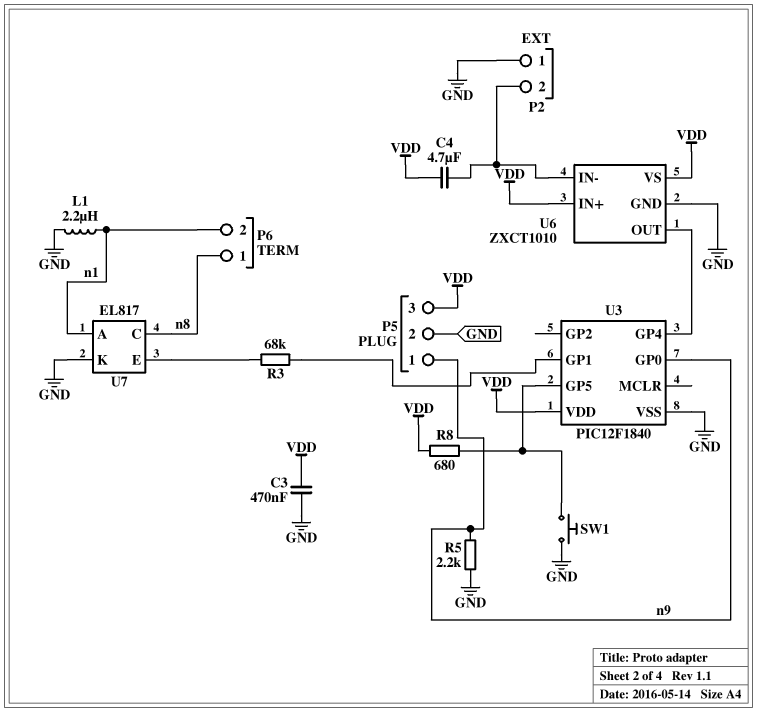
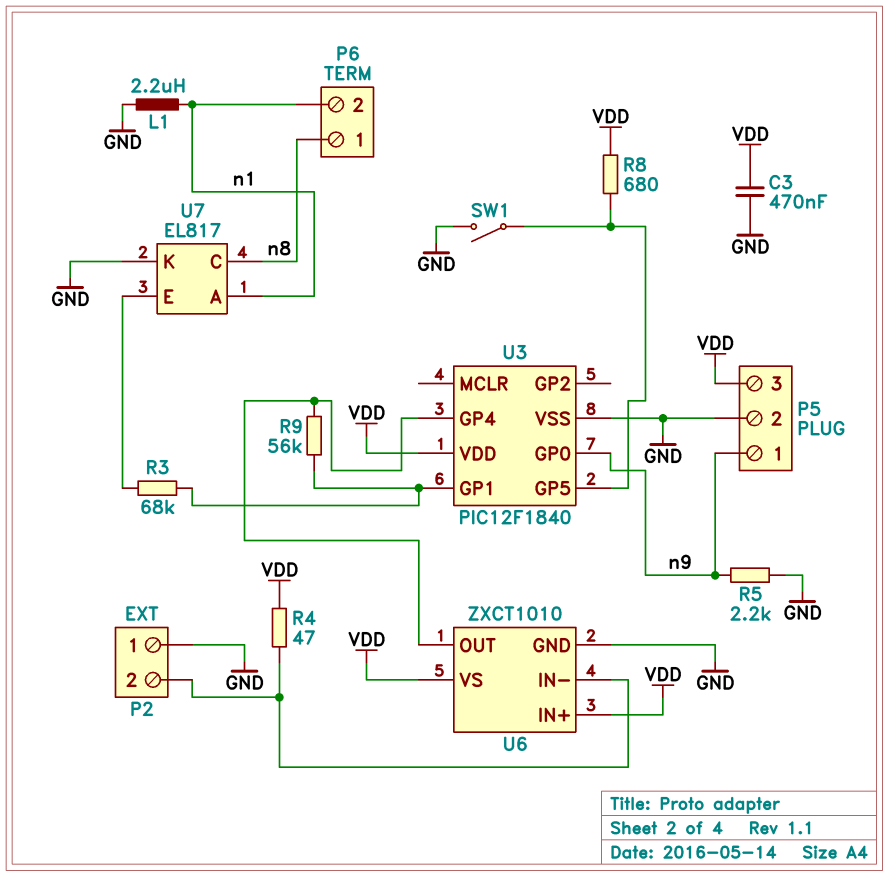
C4: 4.7uF (P2/2, VDD) -> none
R4: none -> 47 (P2/2, VDD)
R9: none -> 56k (U3/GP1, U3/GP4)
SW1: button (GND, U3/GP5) -> switch (GND, U3/GP5)

